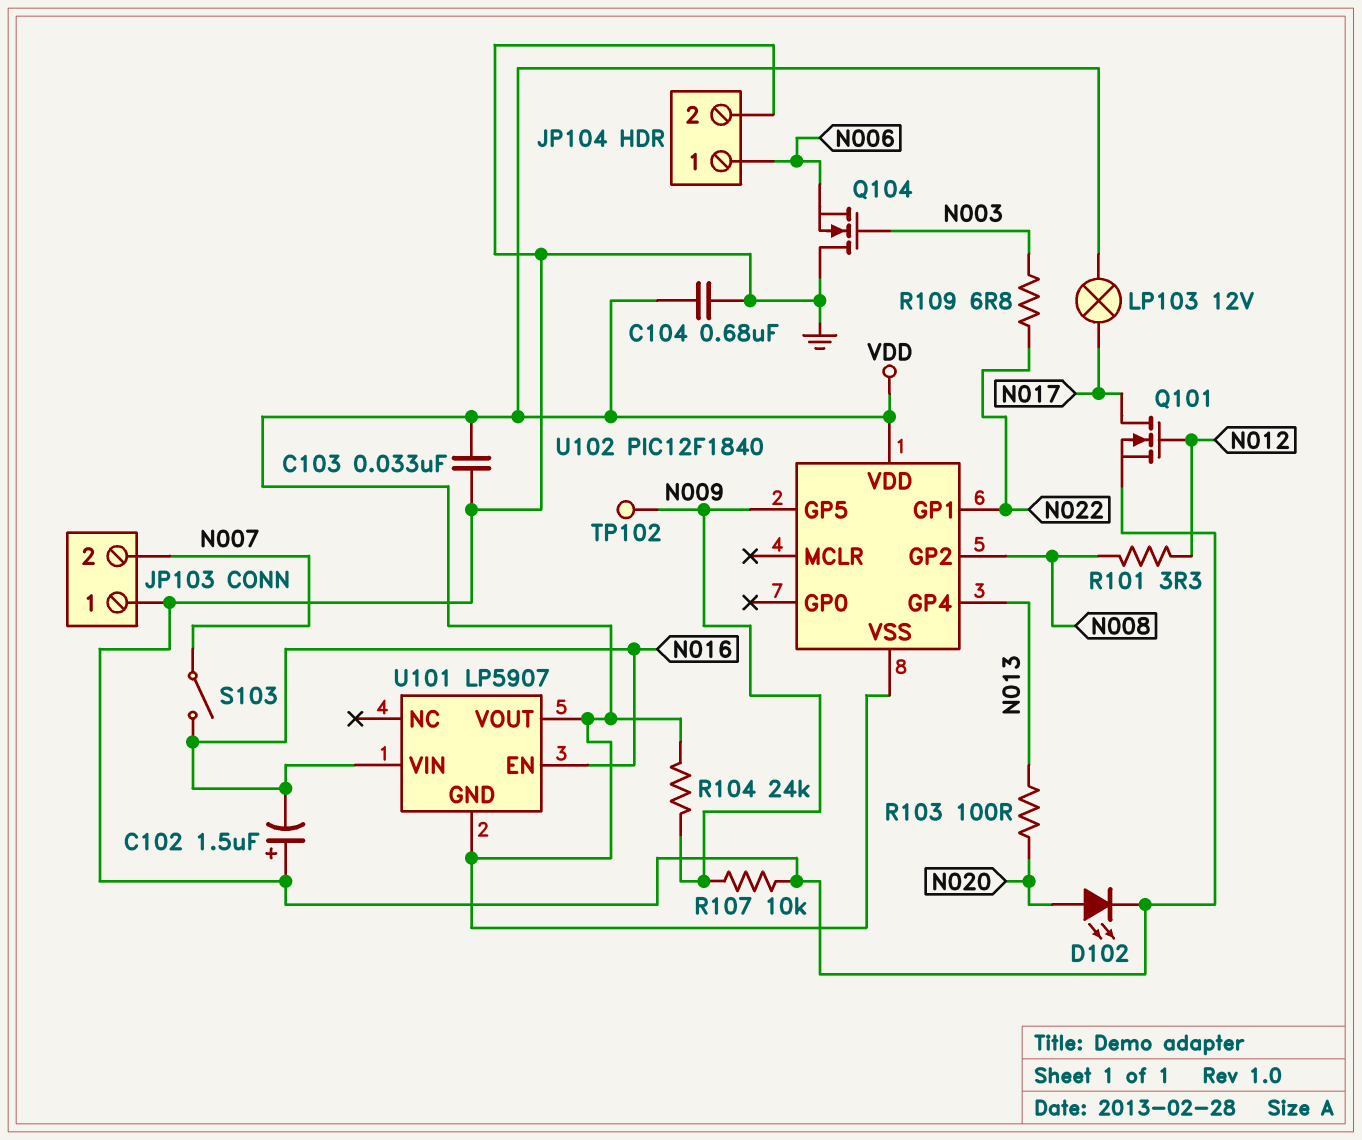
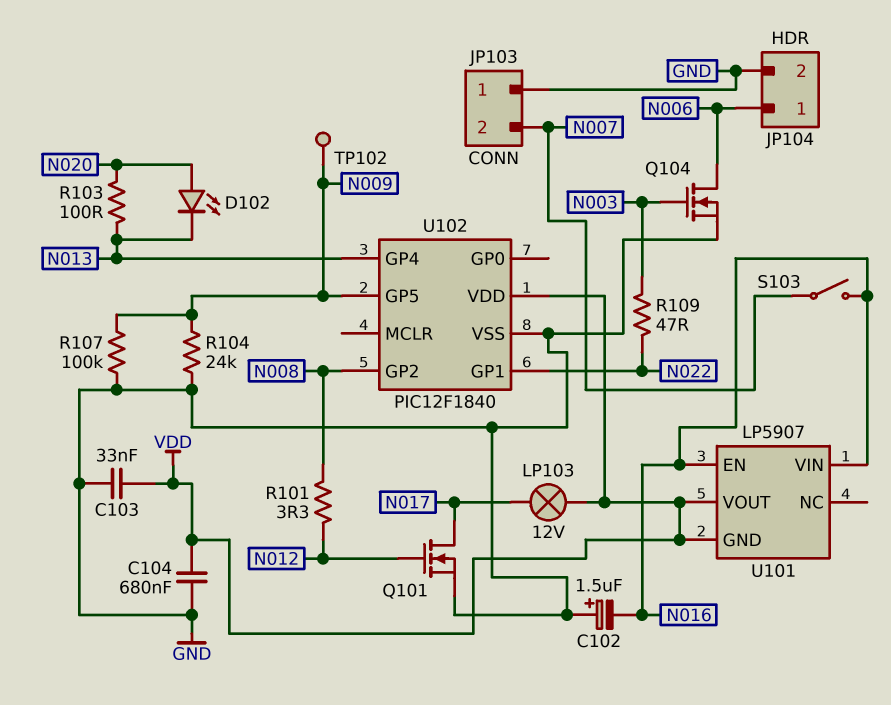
D102: LED (A N020, K GND) -> LED (A N020, K N013)
Q104: NMOS (G N003, D GND, S N006) -> NMOS (G N003, D N006, S GND)
R104: 24k (N009, VDD) -> 24k (GND, N009)
R107: 10k (GND, N009) -> 100k (GND, N009)
R109: 6.8 (N003, N022) -> 47 (N003, N022)
U102 pin VSS: VDD -> GND

